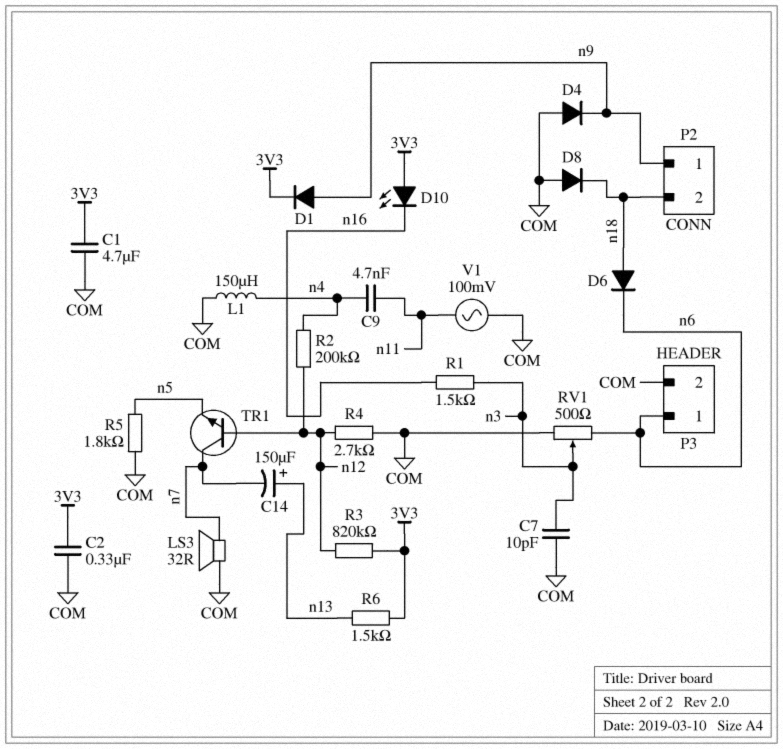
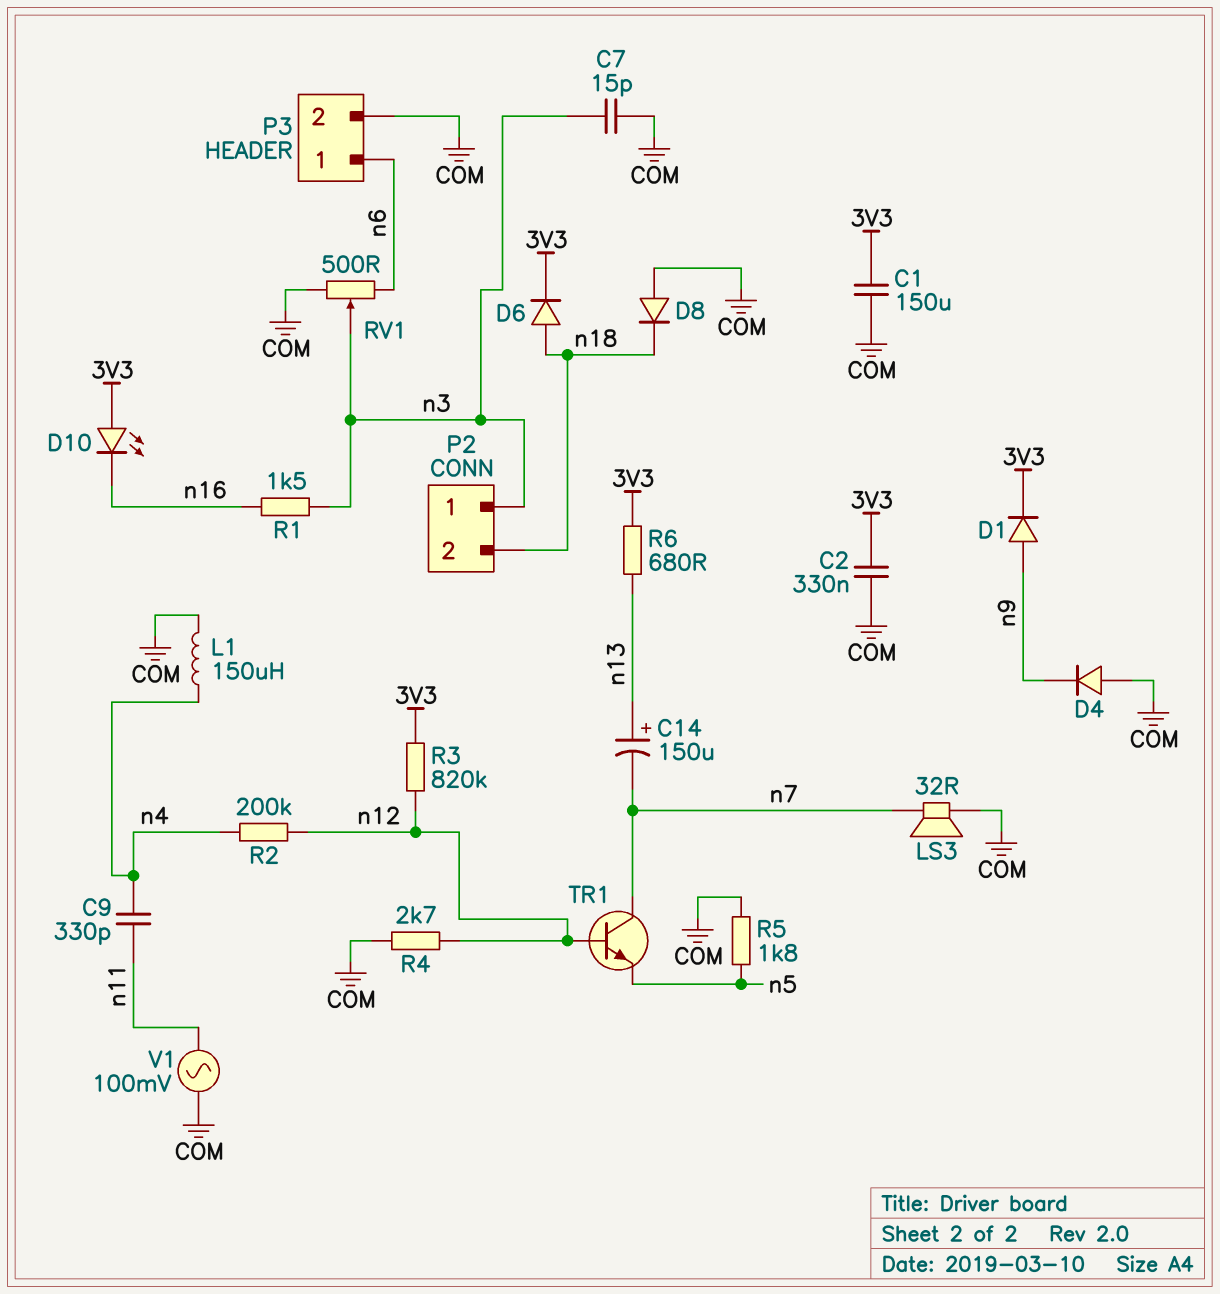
C1: 4.7uF (3V3, COM) -> 150uF (3V3, COM)
C7: 10pF (COM, n3) -> 15pF (COM, n3)
C9: 4.7nF (n4, n11) -> 330pF (n4, n11)
D6: diode (A n18, K n6) -> diode (A n18, K 3V3)
P2 pin 1: n9 -> n3
R6: 1.5k (3V3, n13) -> 680 (3V3, n13)

